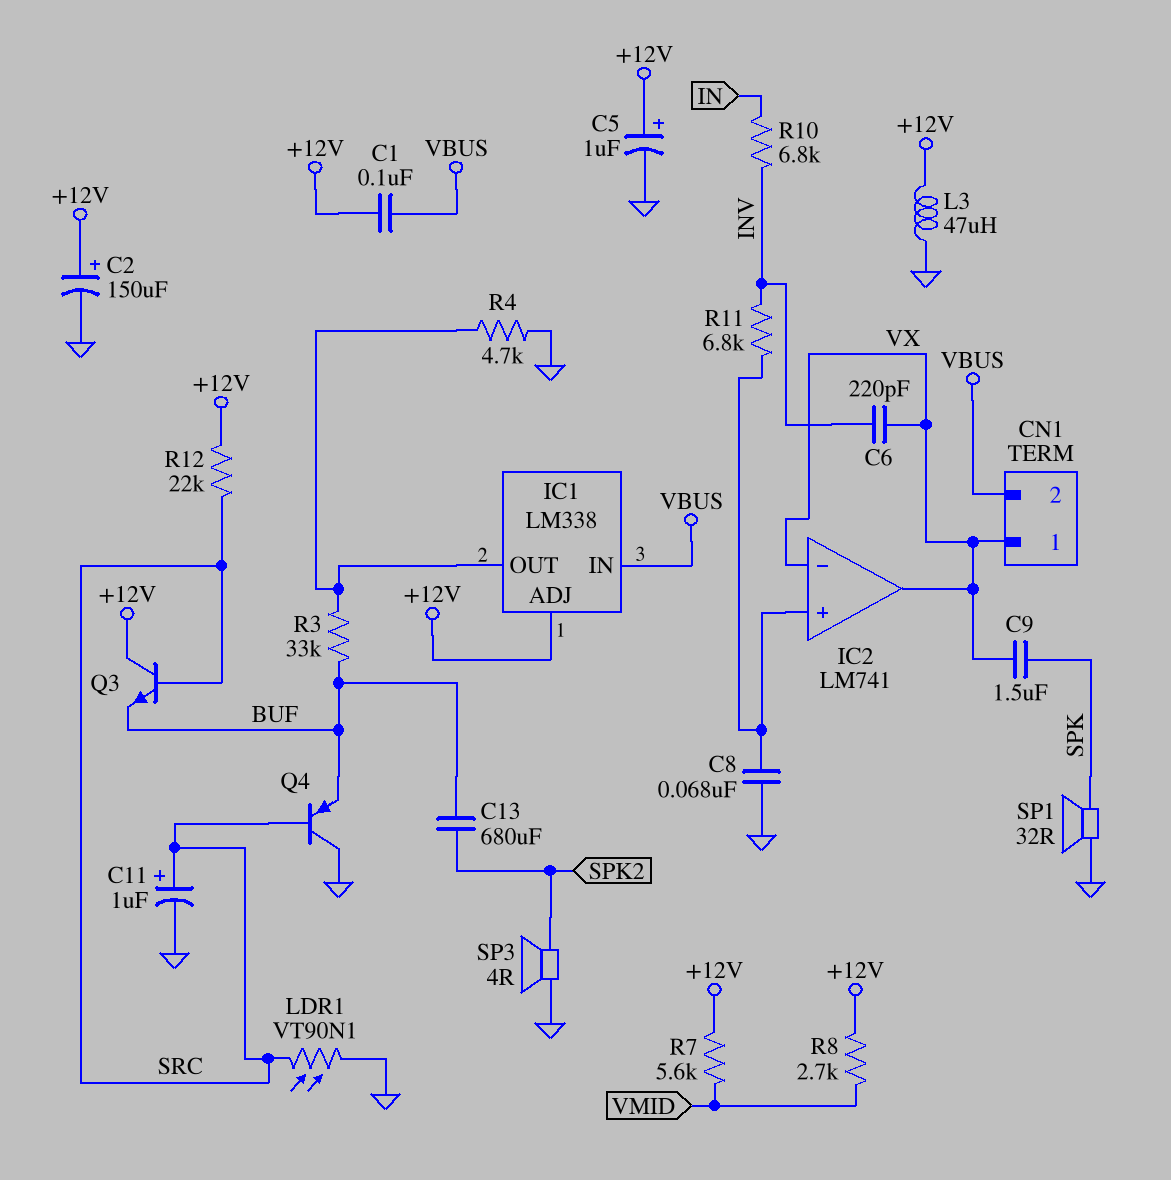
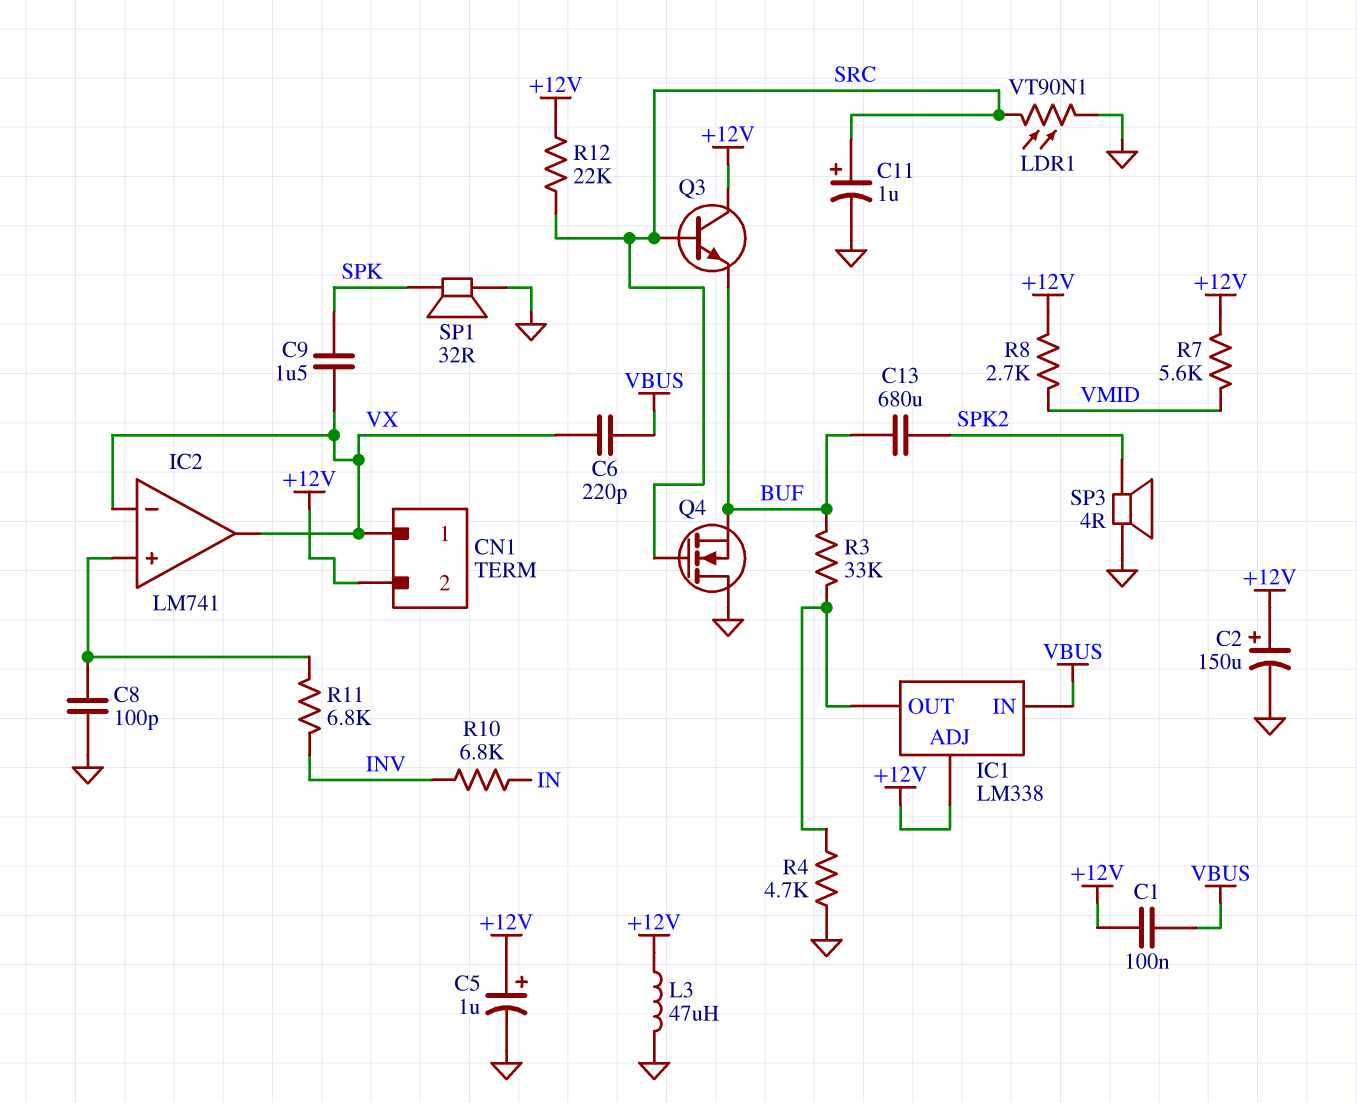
C6: 220pF (INV, VX) -> 220pF (VBUS, VX)
C8: 68nF (GND, IC2/in+) -> 100pF (GND, IC2/in+)
CN1 pin 2: VBUS -> +12V
Q4: PNP (B SRC, C GND, E BUF) -> NMOS (G SRC, D GND, S BUF)

